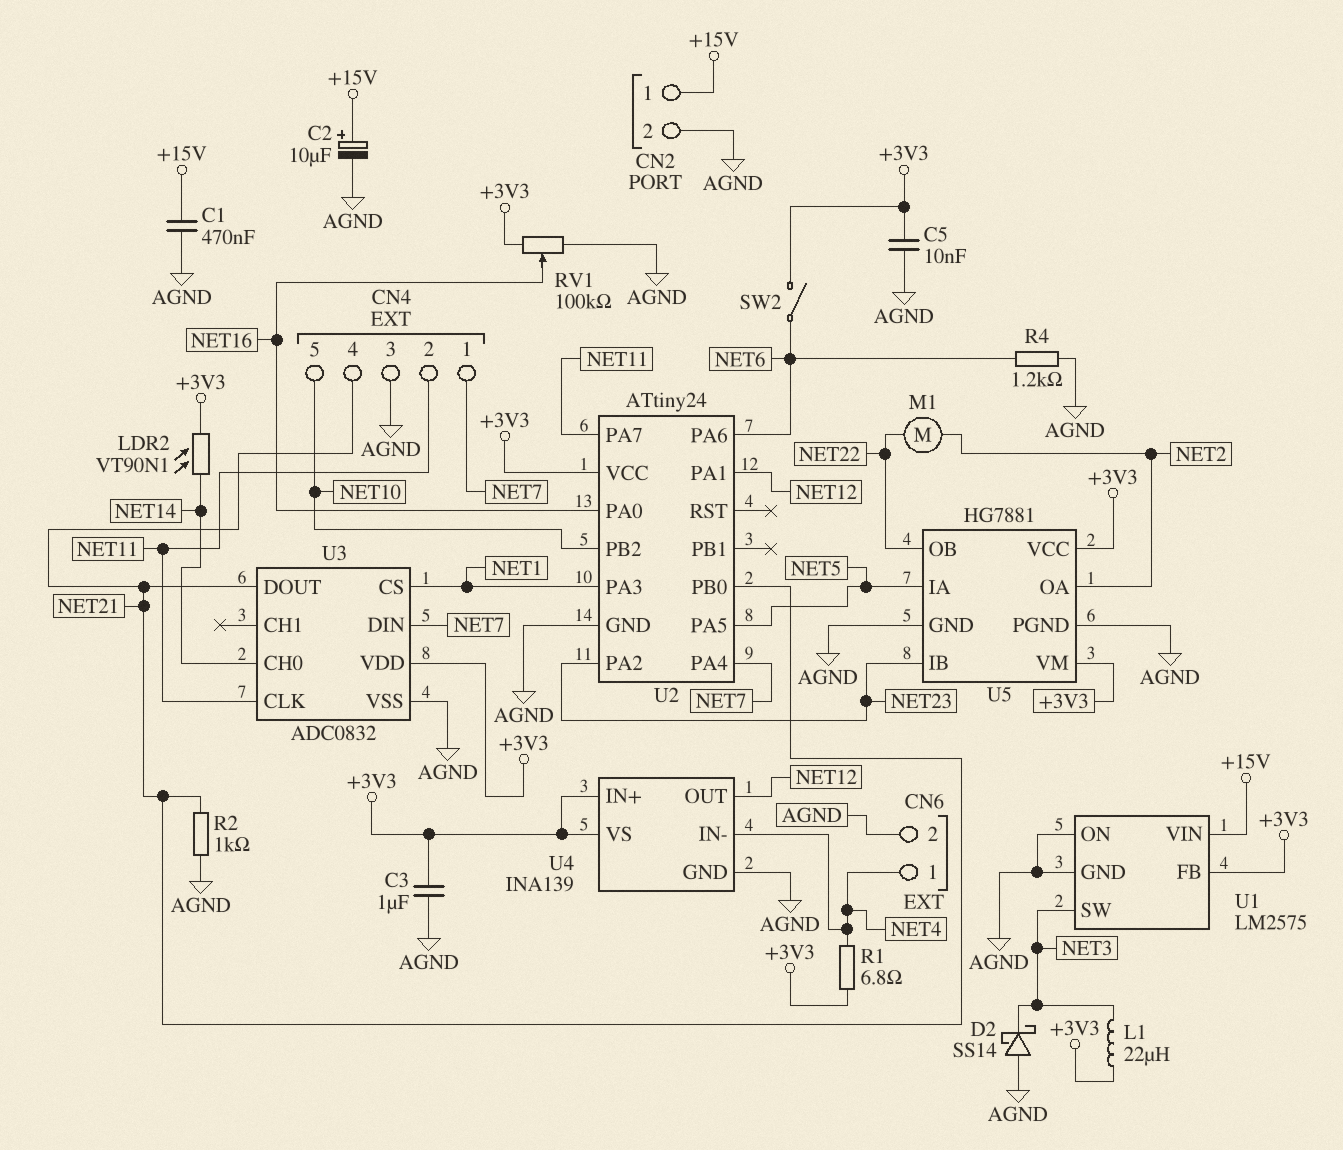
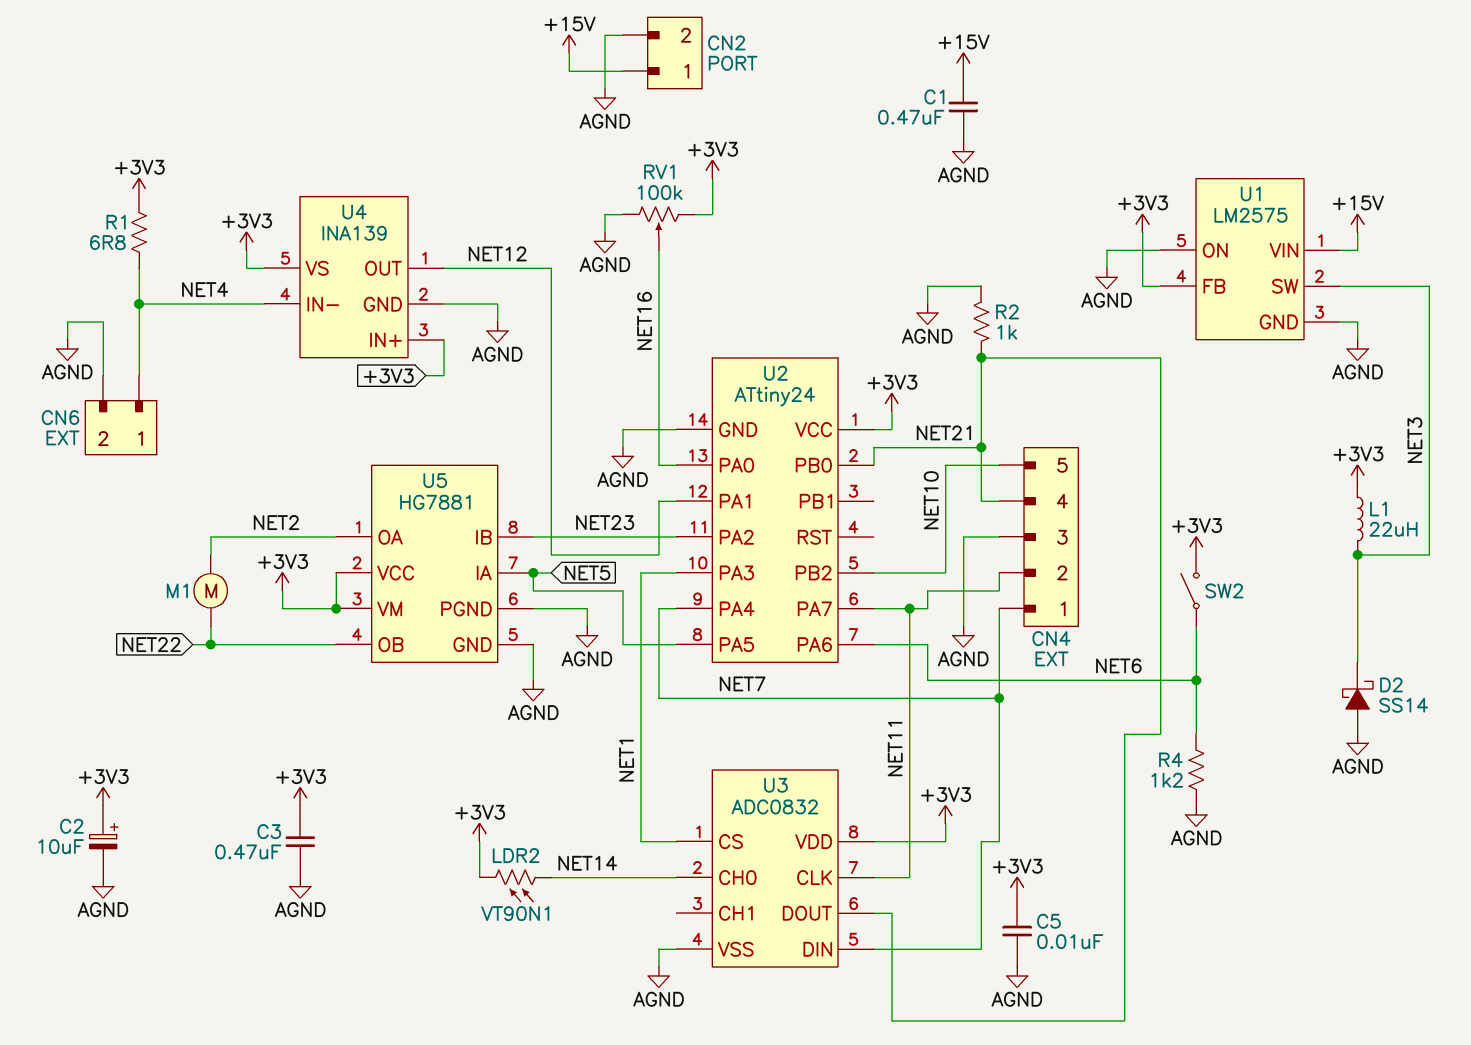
C2: 10uF (plus +15V, minus AGND) -> 10uF (plus +3V3, minus AGND)
C3: 1uF (+3V3, AGND) -> 470nF (+3V3, AGND)

